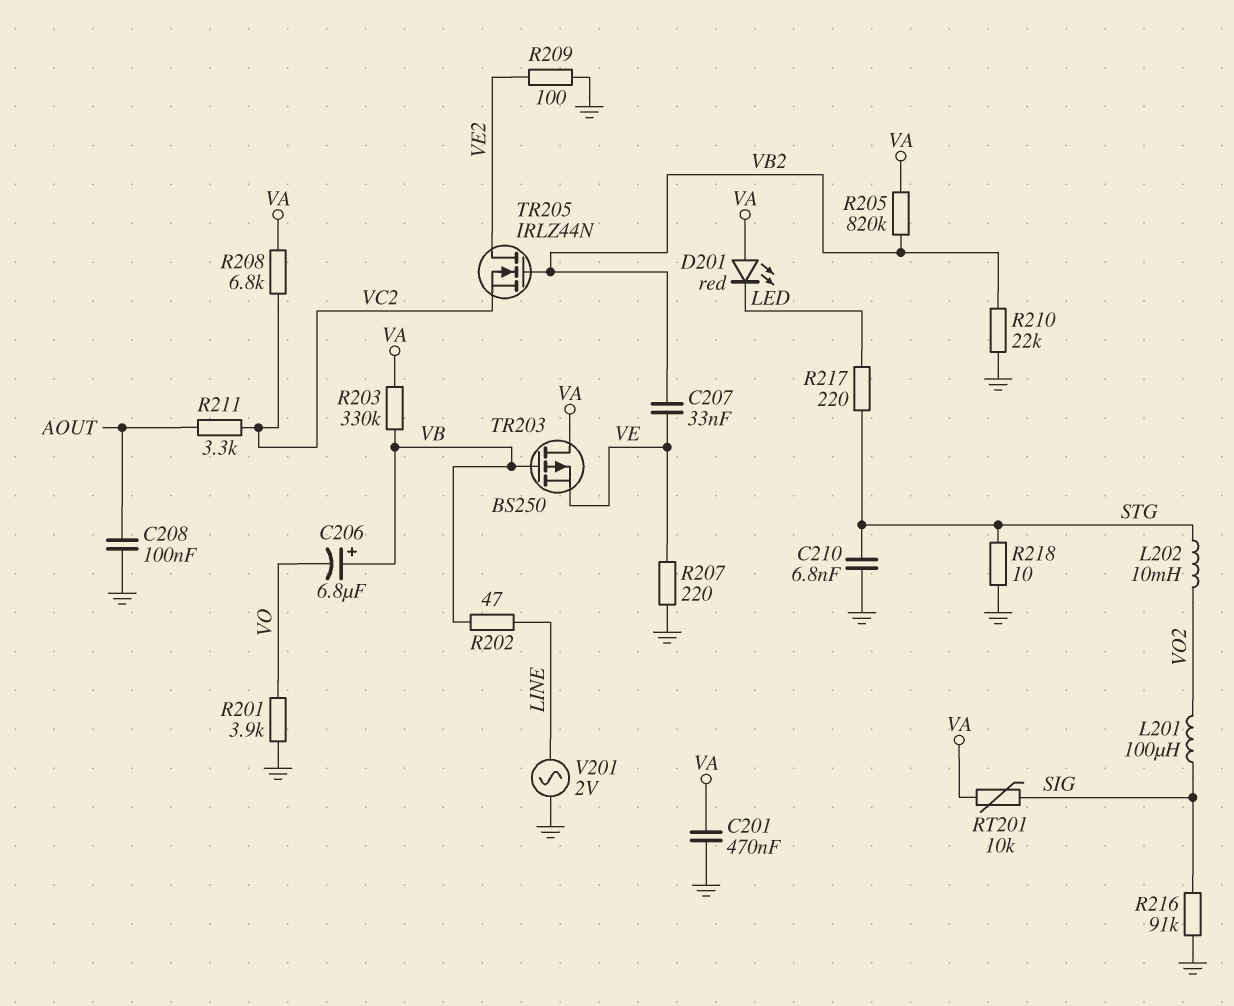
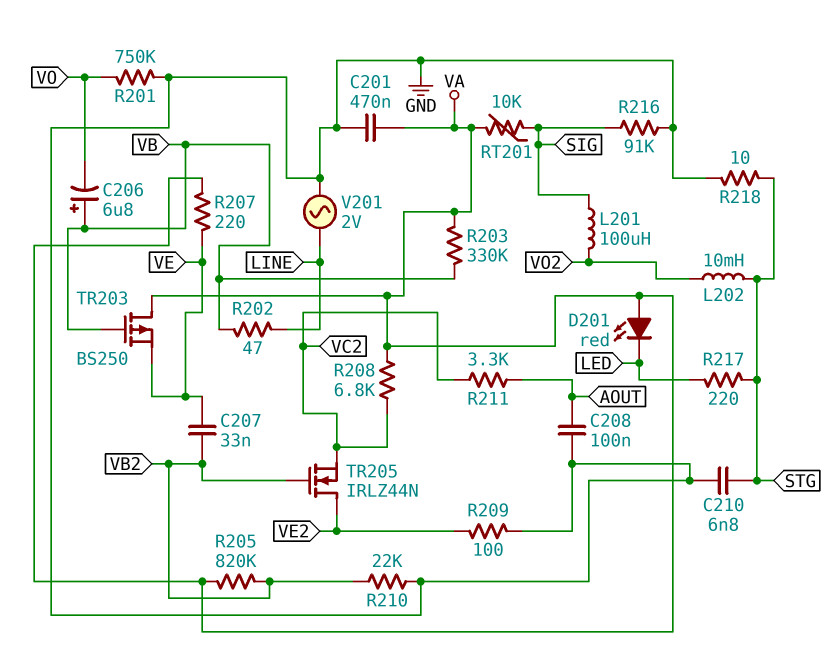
R201: 3.9k (GND, VO) -> 750k (GND, VO)
R207: 220 (GND, VE) -> 220 (VA, VE)

